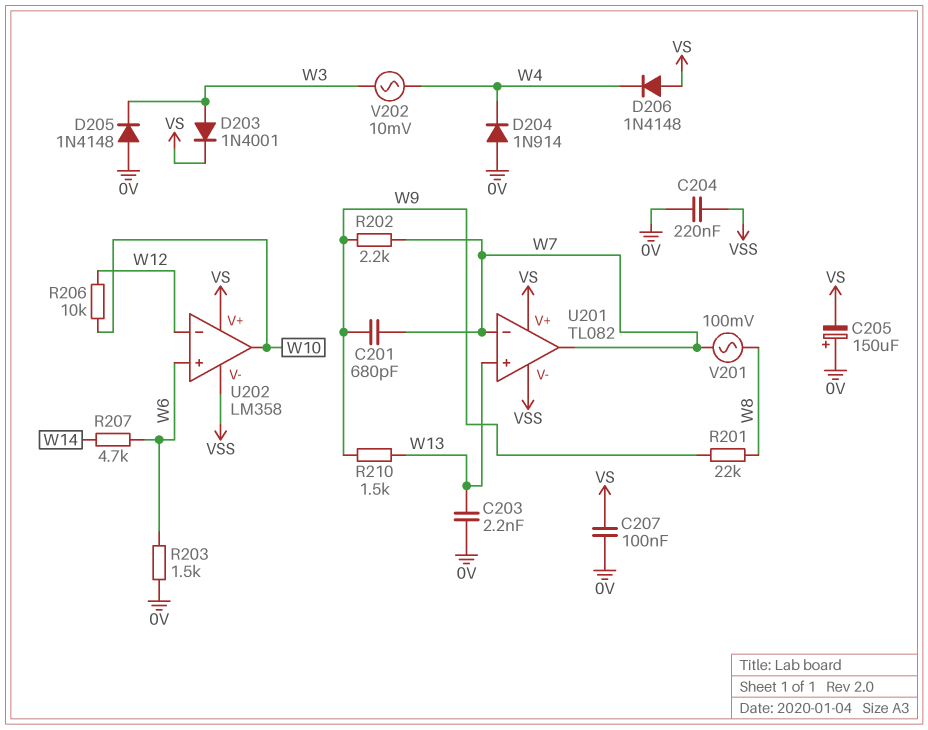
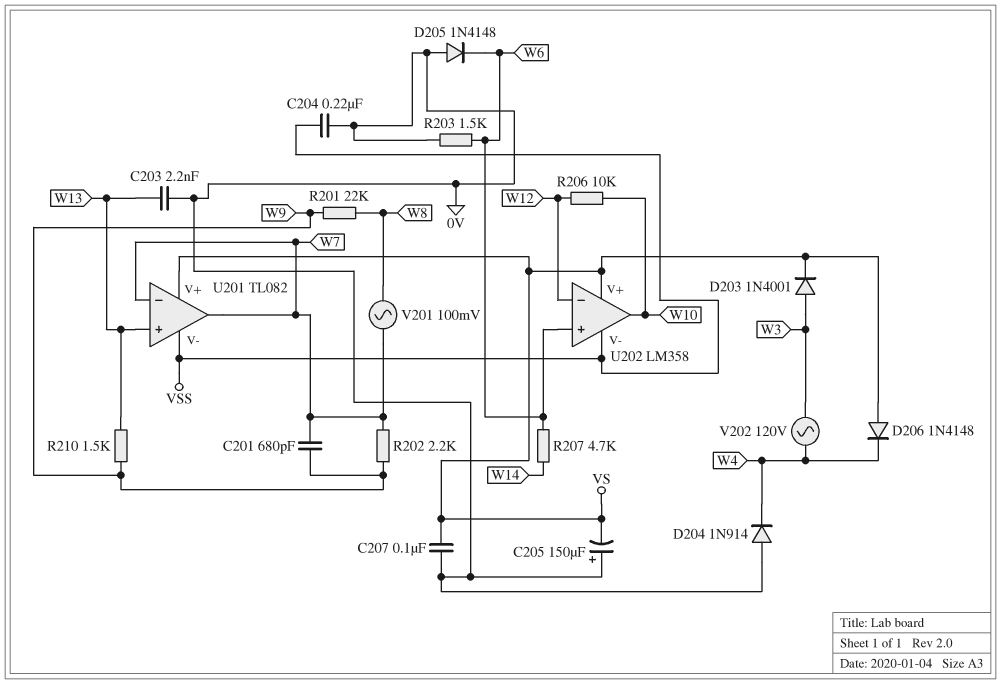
D205: diode 1N4148 (A 0V, K W3) -> diode 1N4148 (A 0V, K W6)
V202: AC 10mV (W3, W4) -> AC 120V (W3, W4)

